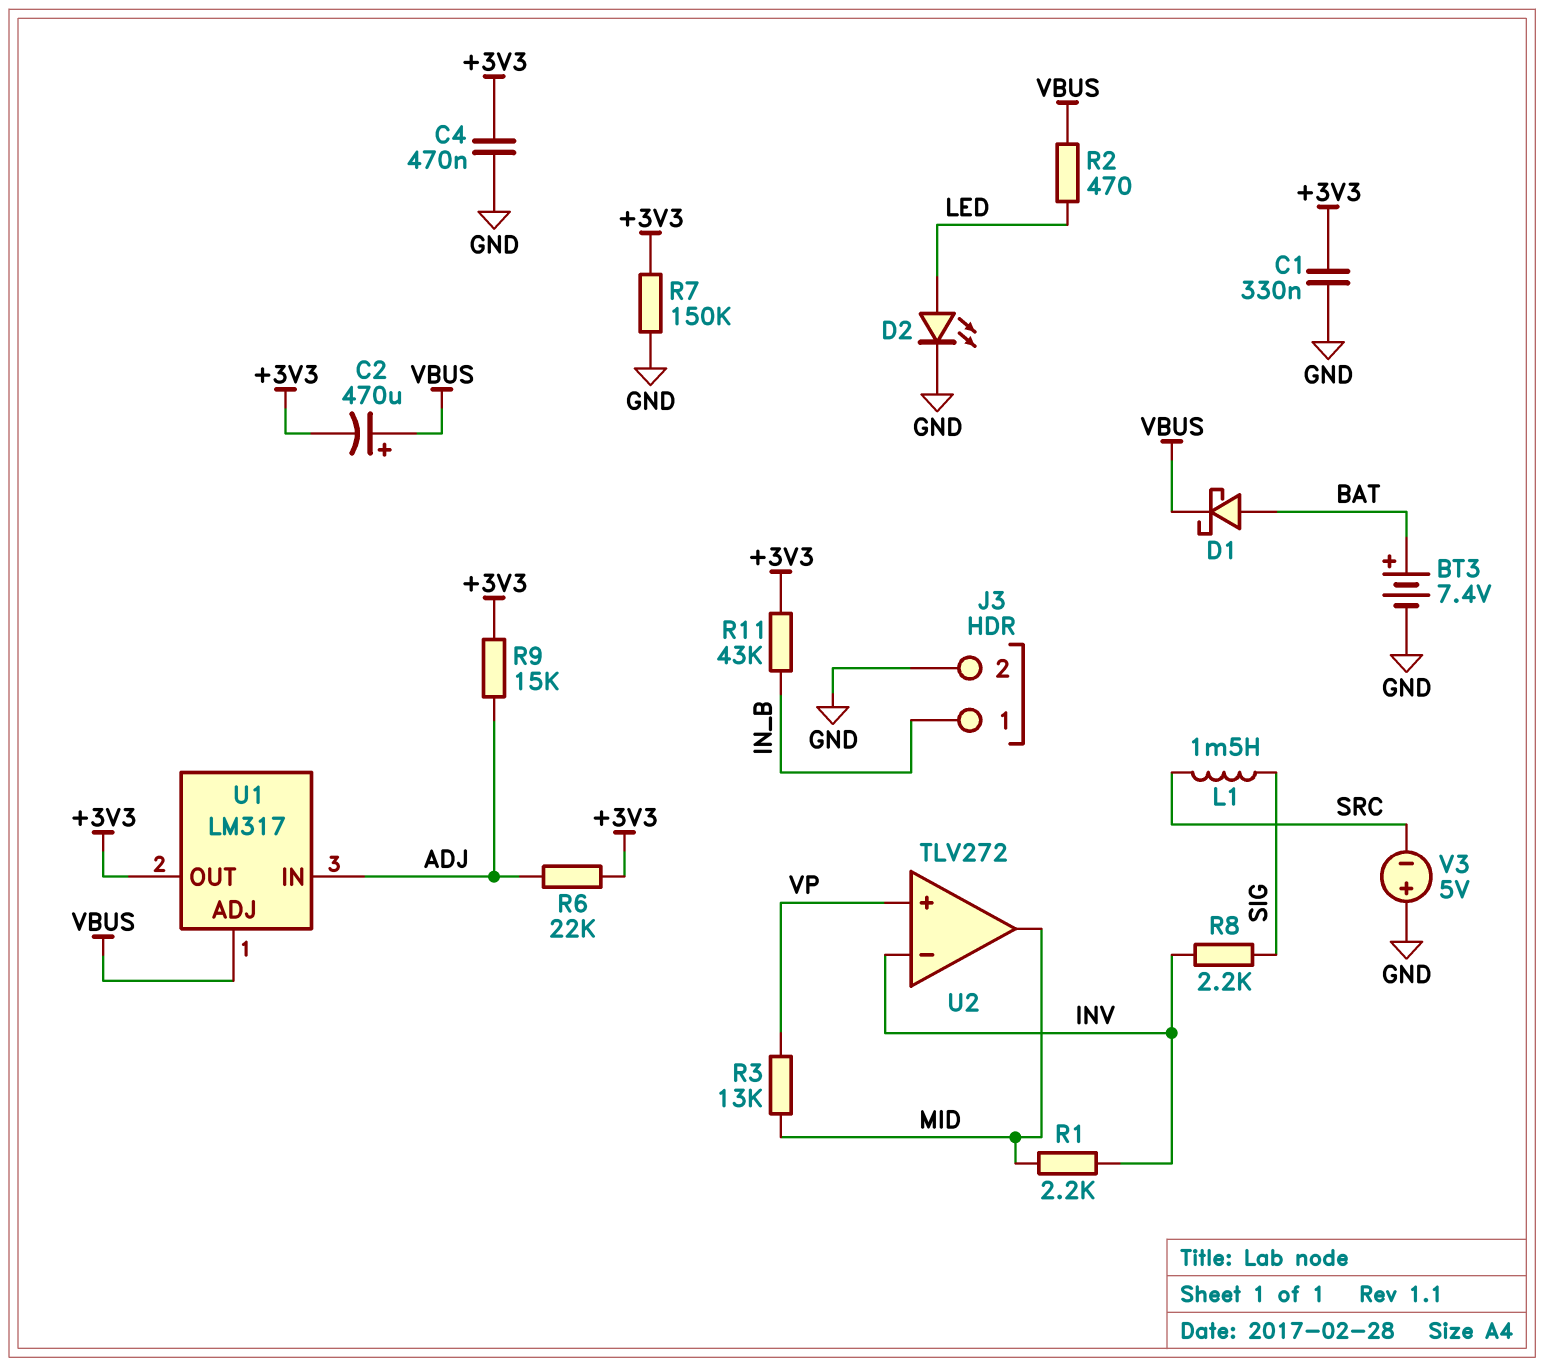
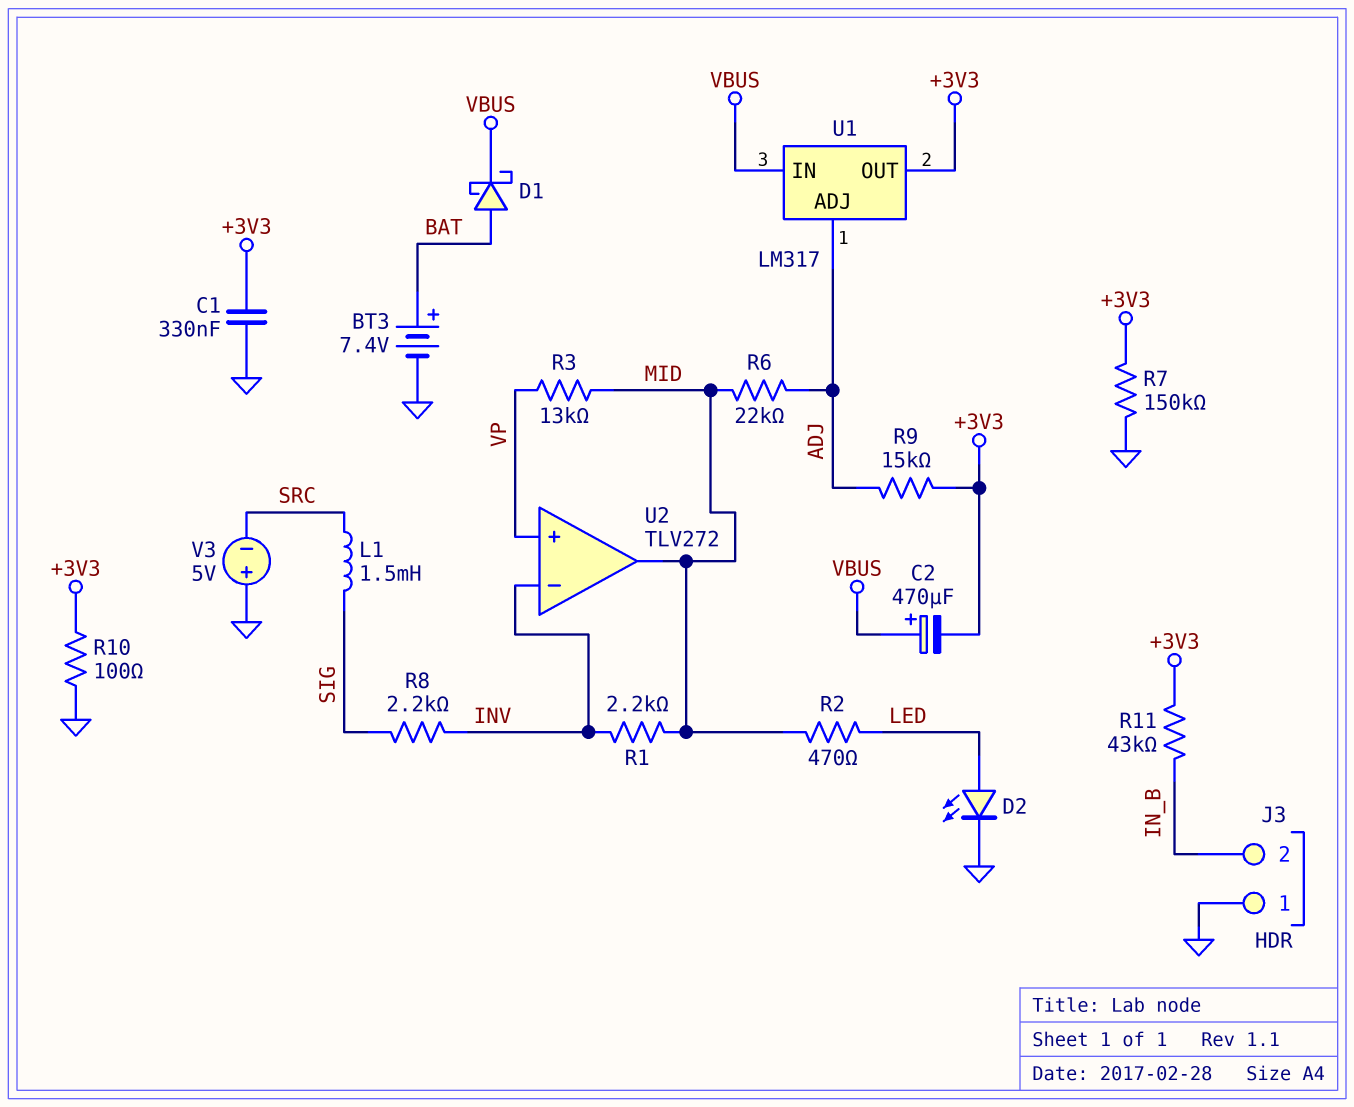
C4: 470nF (+3V3, GND) -> none
J3 pin 1: IN_B -> GND
J3 pin 2: GND -> IN_B
R2: 470 (LED, VBUS) -> 470 (LED, MID)
R6: 22k (+3V3, ADJ) -> 22k (ADJ, MID)
R10: none -> 100 (+3V3, GND)
U1 pin ADJ: VBUS -> ADJ
U1 pin IN: ADJ -> VBUS

